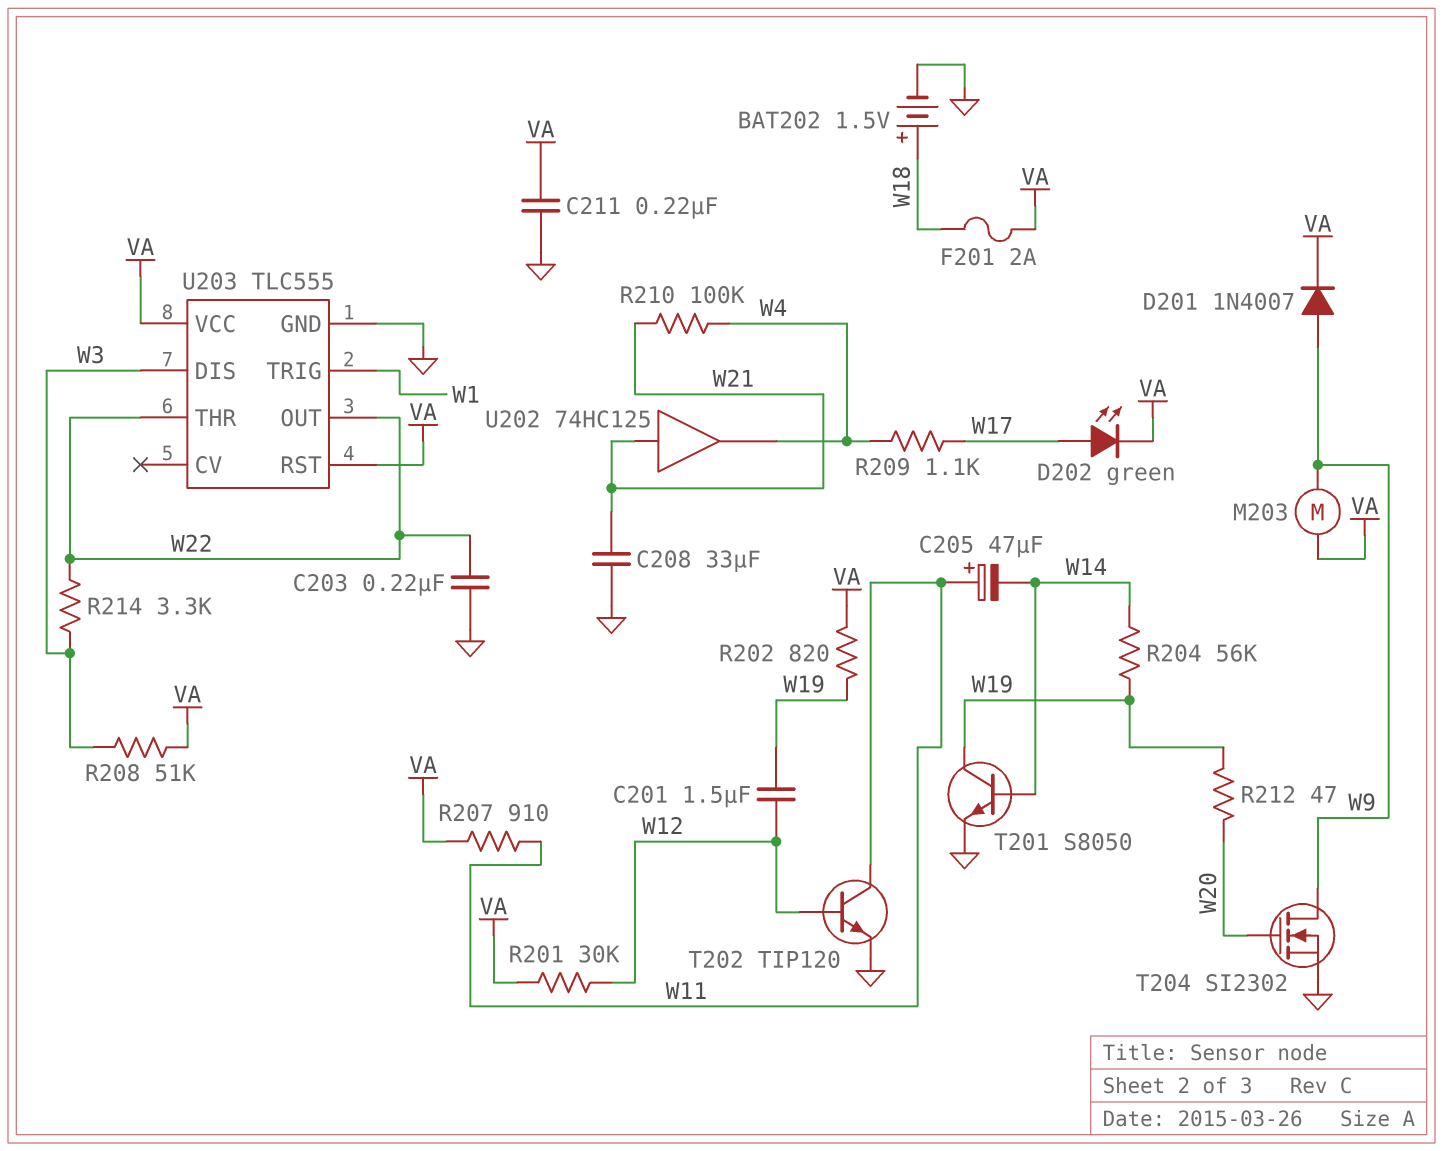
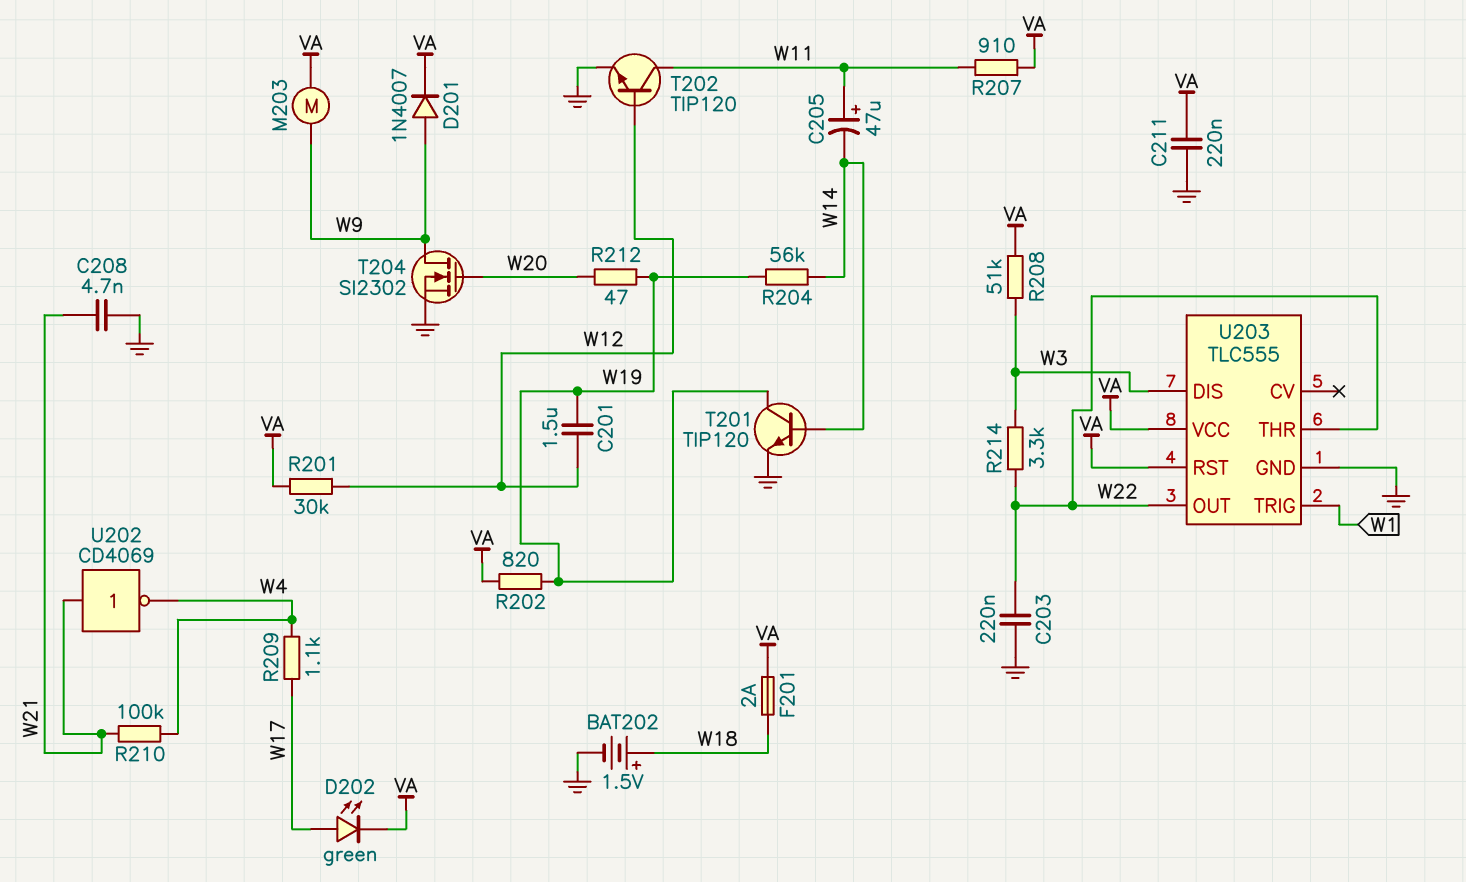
C208: 33uF (GND, W21) -> 4.7nF (GND, W21)
T201: NPN S8050 (B W14, C W19, E GND) -> NPN TIP120 (B W14, C W19, E GND)
U202: buffer 74HC125 (in W21, out W4) -> NOT CD4069 (in W21, out W4)

